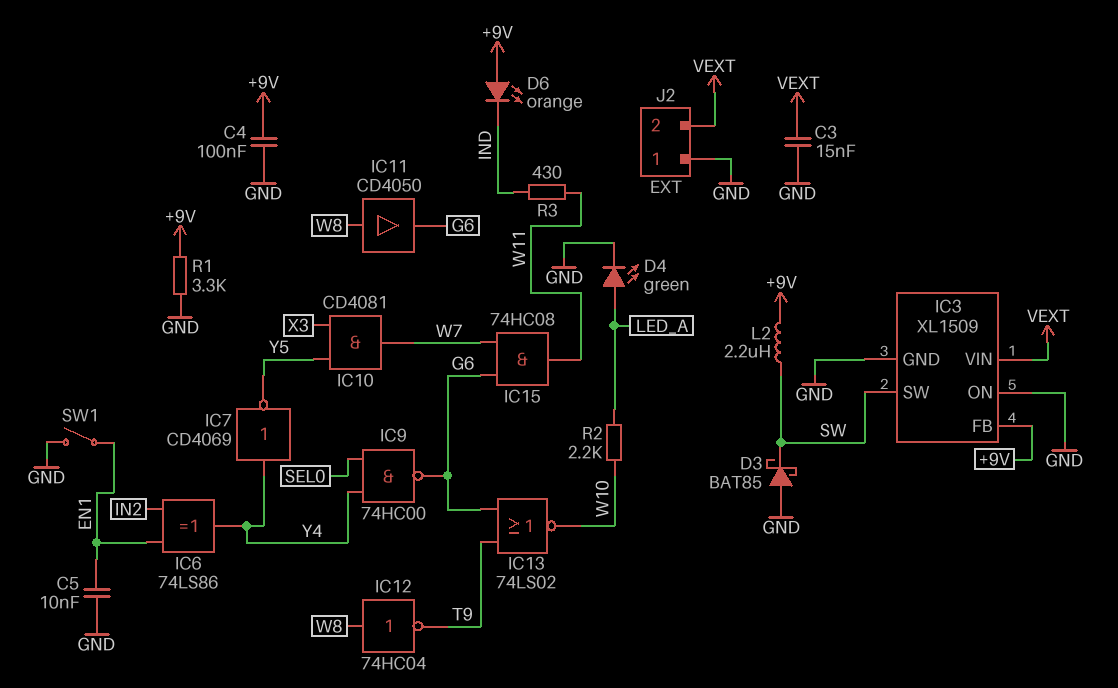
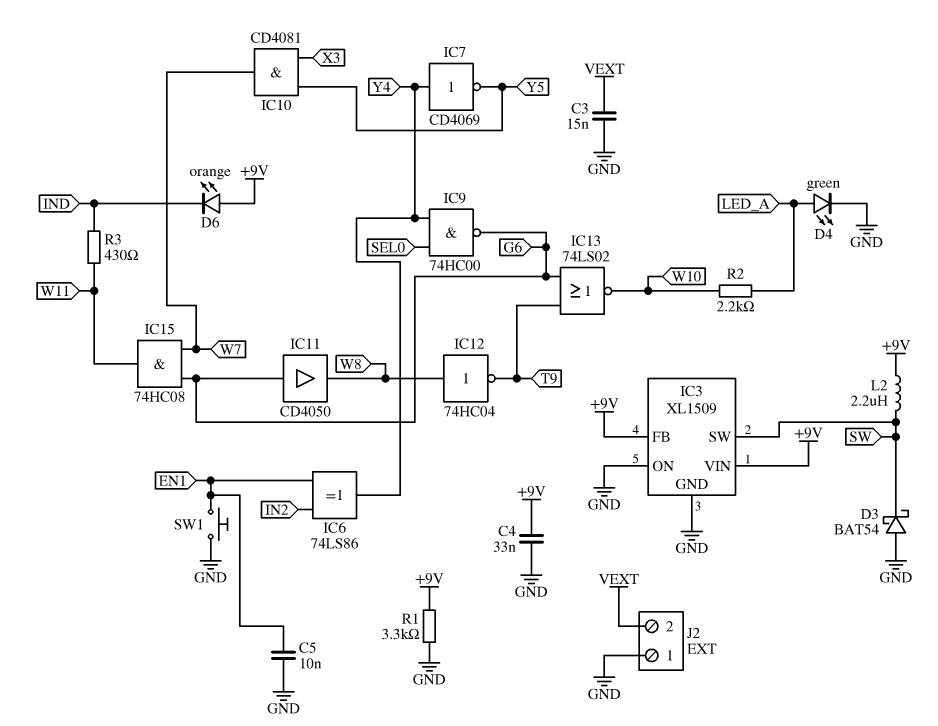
C4: 100nF (+9V, GND) -> 33nF (+9V, GND)
D3: schottky BAT85 (A GND, K SW) -> schottky BAT54 (A GND, K SW)
IC3 pin VIN: VEXT -> +9V
IC11: buffer CD4050 (in W8, out G6) -> buffer CD4050 (in G6, out W8)
SW1: switch (EN1, GND) -> button (EN1, GND)

